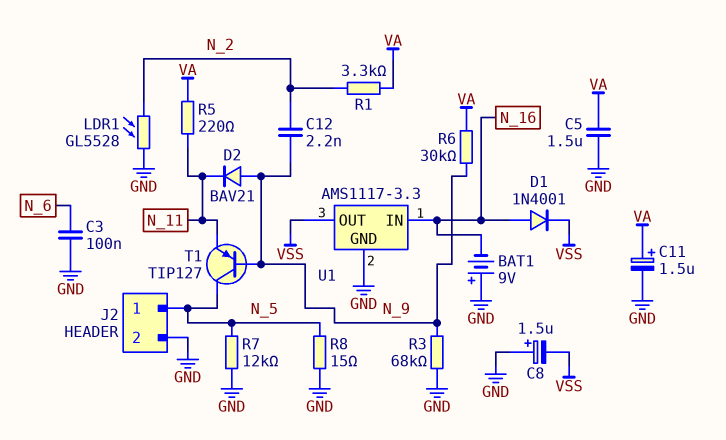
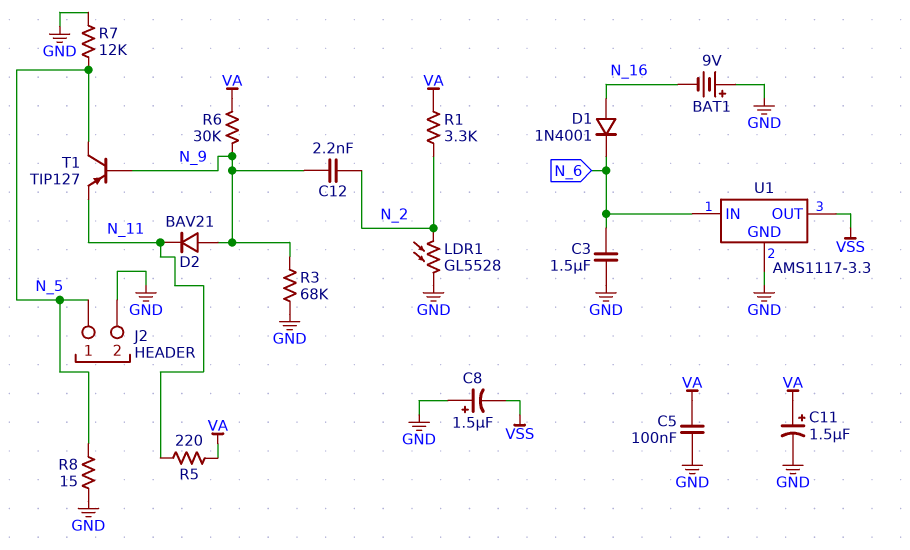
C3: 100nF (GND, N_6) -> 1.5uF (GND, N_6)
C5: 1.5uF (GND, VA) -> 100nF (GND, VA)
D1: diode 1N4001 (A N_16, K VSS) -> diode 1N4001 (A N_16, K N_6)
U1 pin IN: N_16 -> N_6

